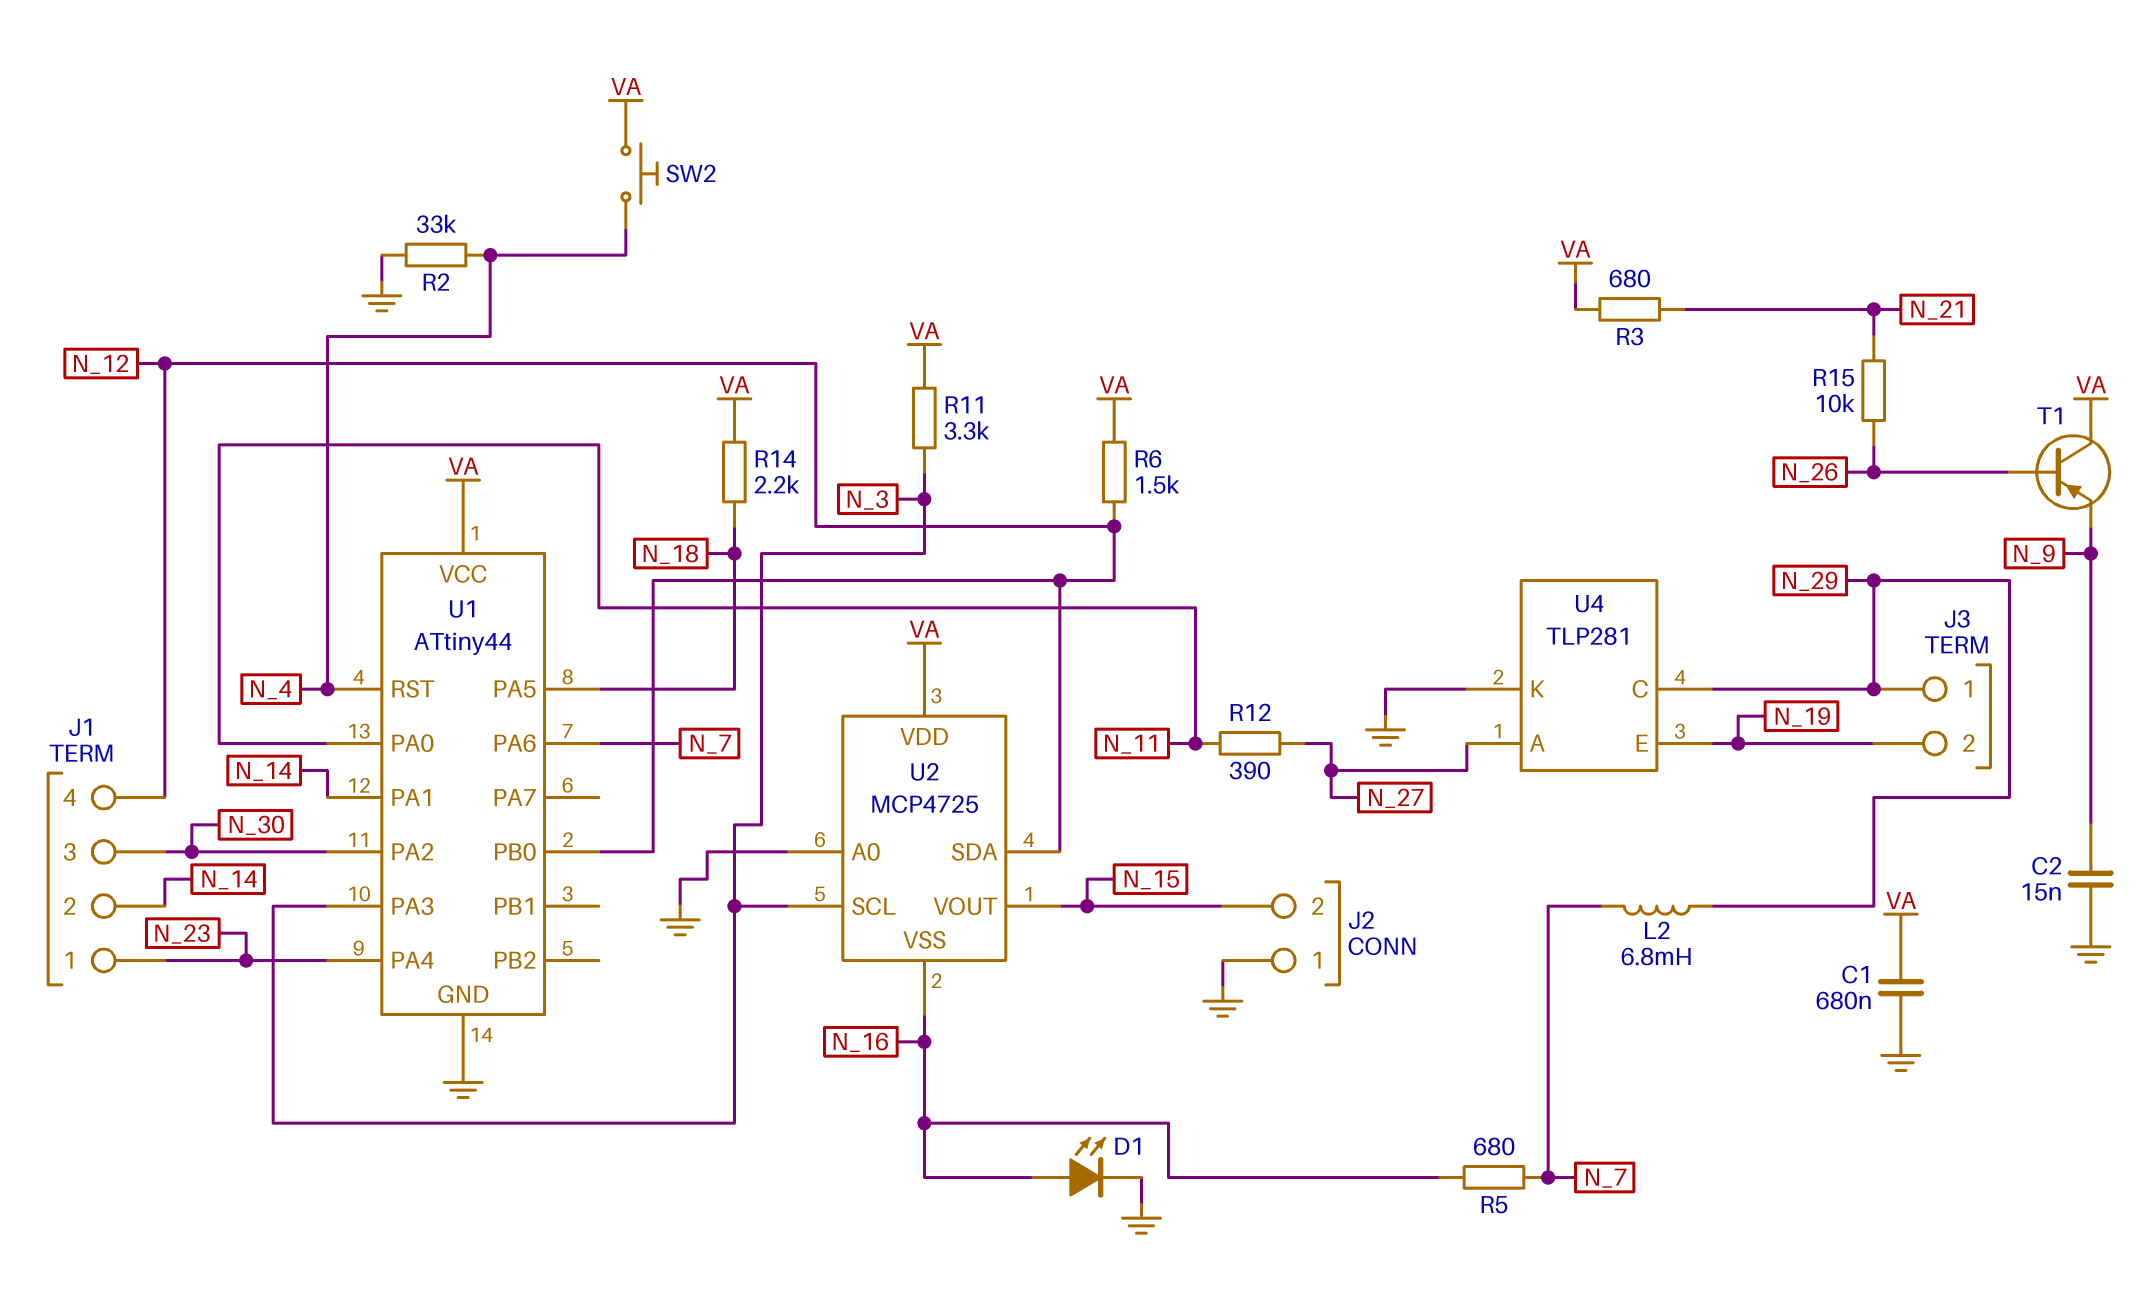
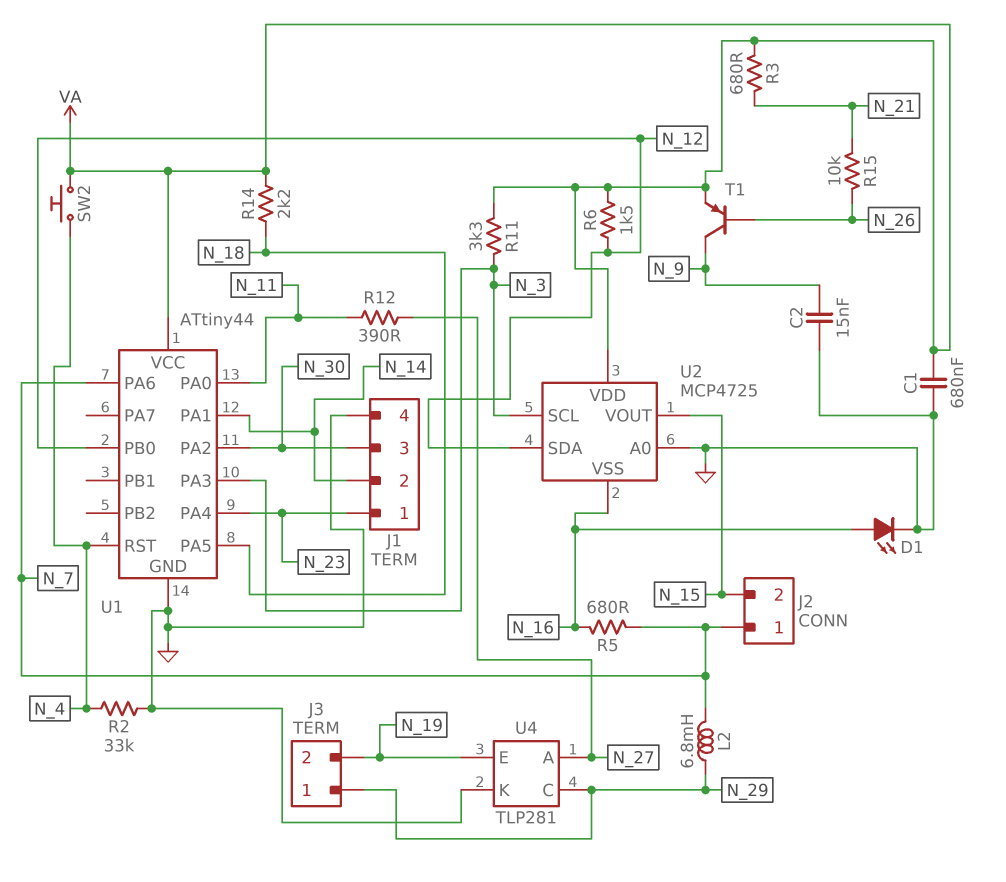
J1 pin 4: N_12 -> GND
J2 pin 1: GND -> N_7
T1: PNP (B N_26, C VA, E N_9) -> PNP (B N_26, C N_9, E VA)

